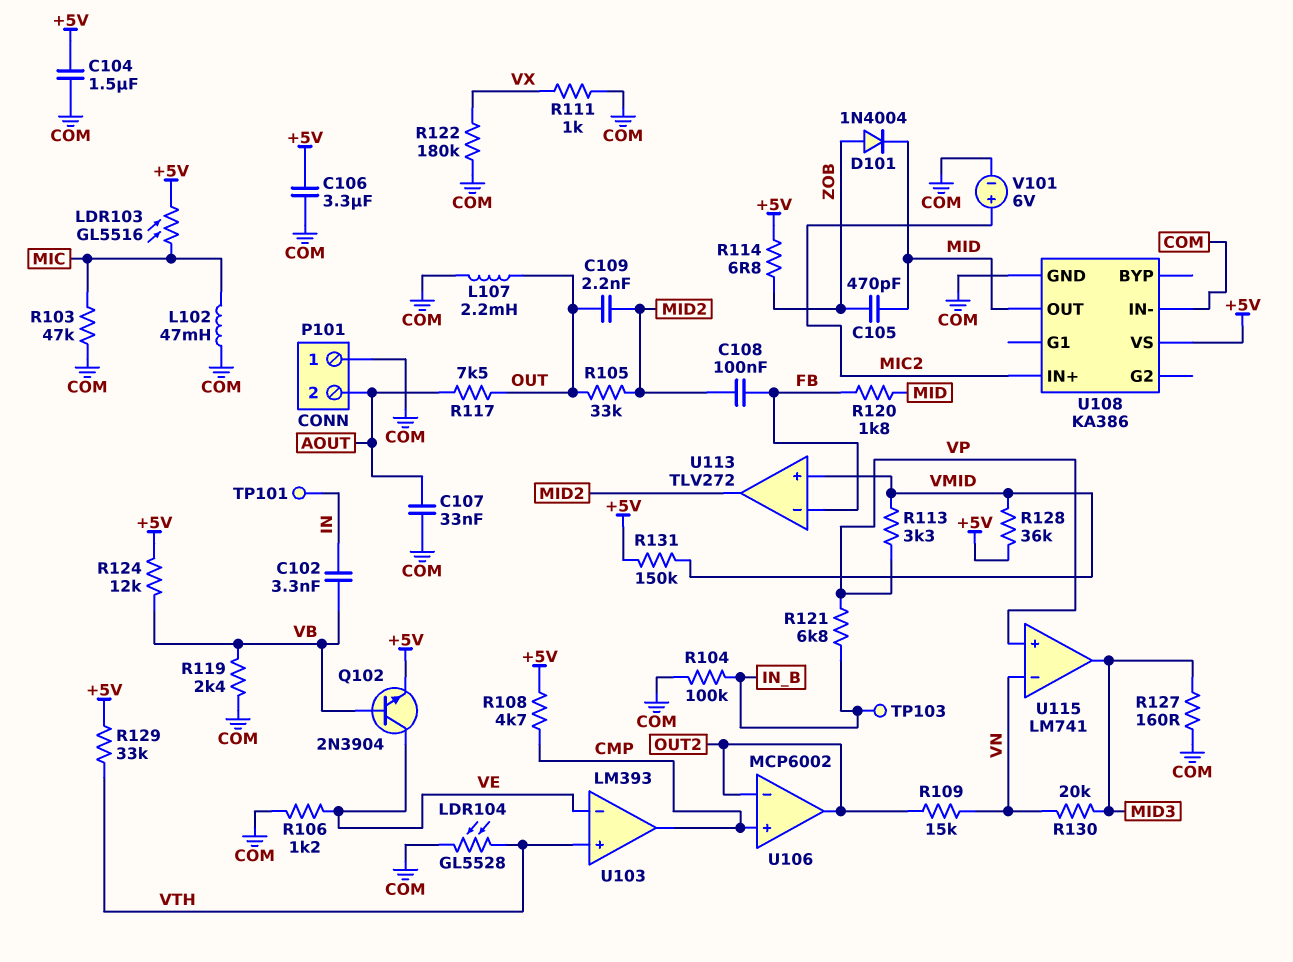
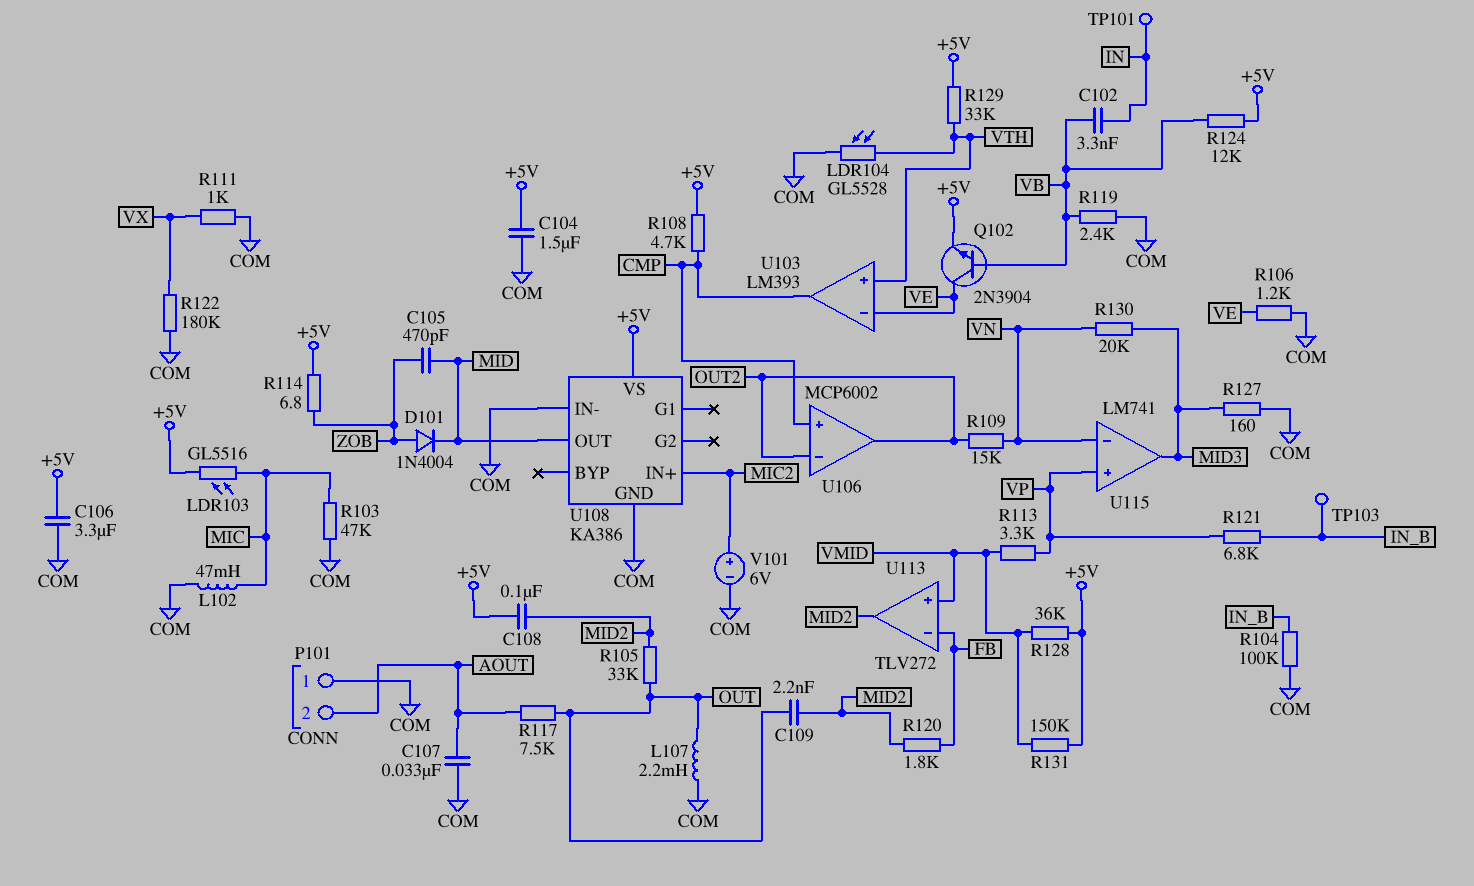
C108: 100nF (FB, MID2) -> 100nF (+5V, MID2)
R120: 1.8k (FB, MID) -> 1.8k (FB, MID2)

